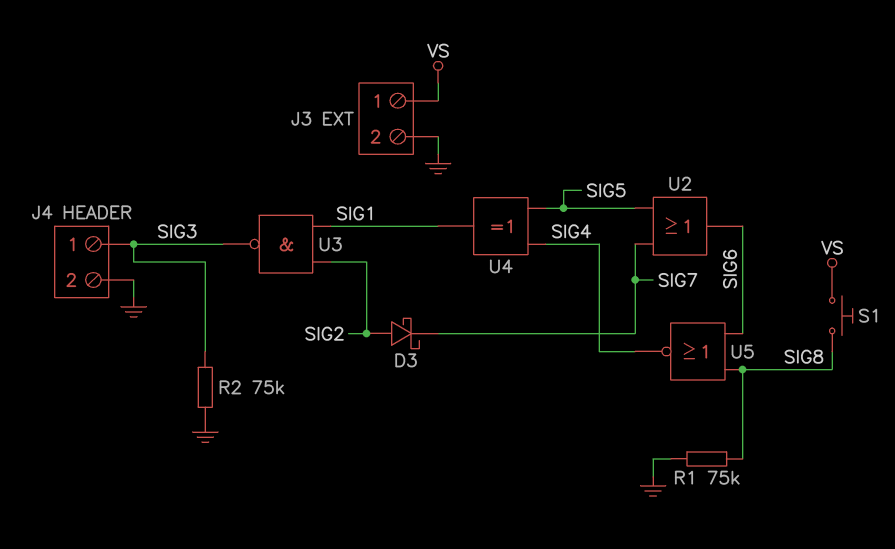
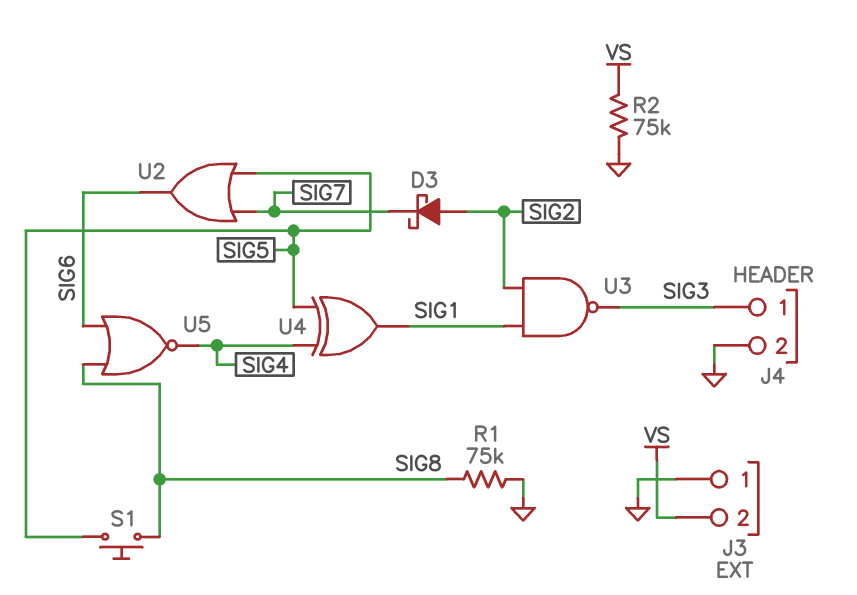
J3 pin 1: VS -> GND
J3 pin 2: GND -> VS
R2: 75k (GND, SIG3) -> 75k (GND, VS)
S1: button (SIG8, VS) -> button (SIG5, SIG8)

